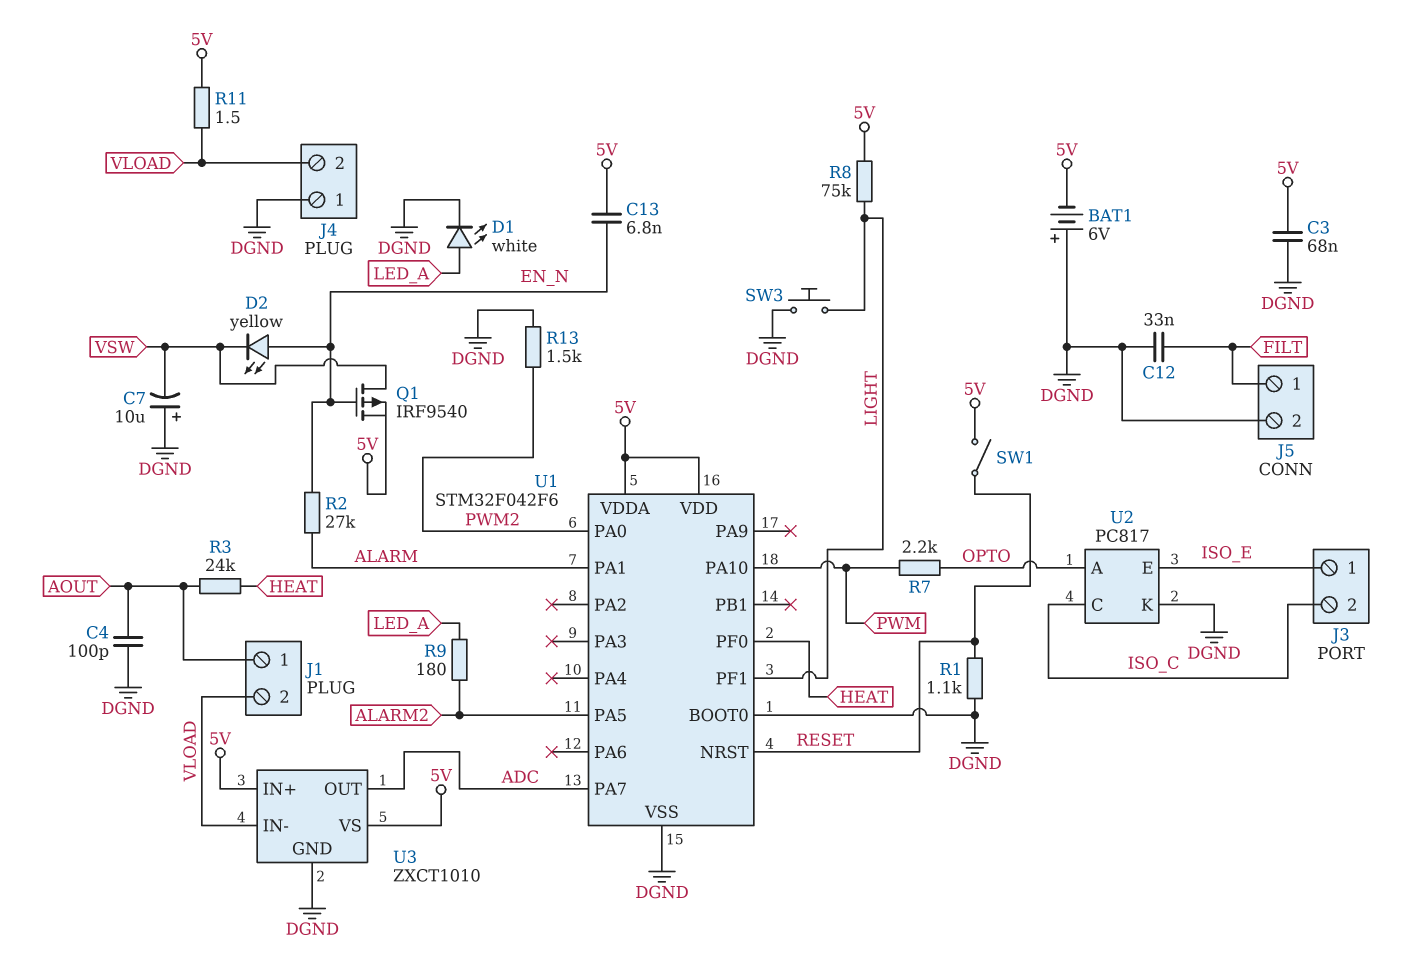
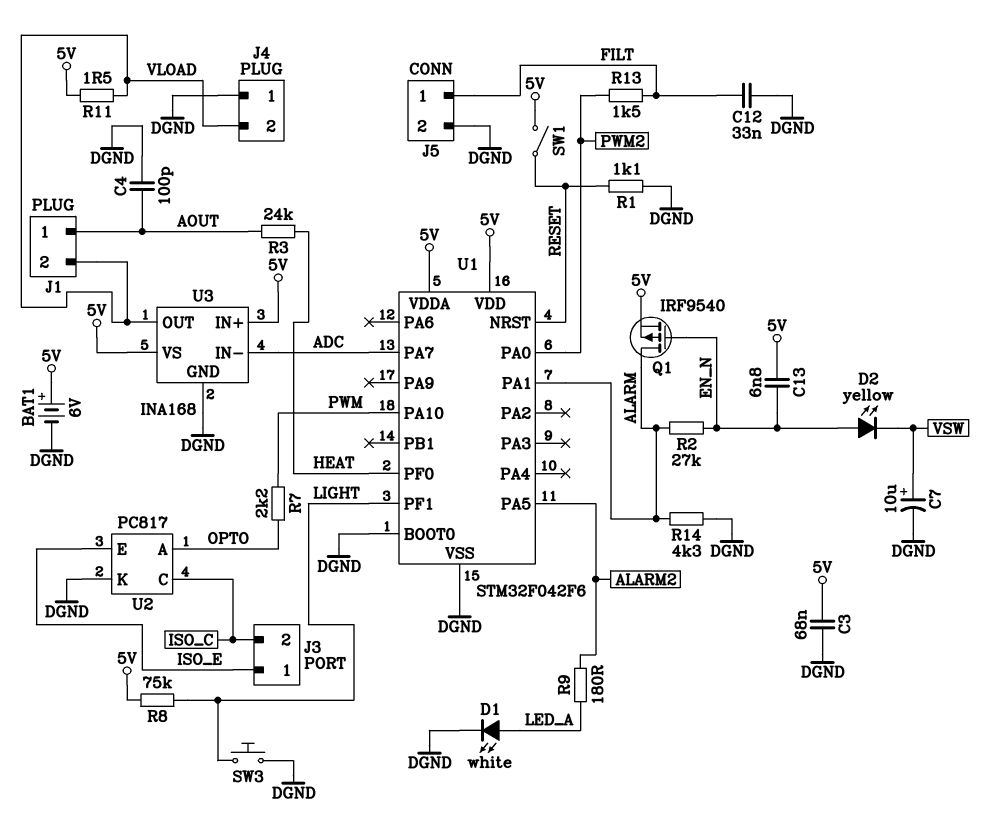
BAT1: 6V (plus DGND, minus 5V) -> 6V (plus 5V, minus DGND)
C7: 10uF (plus DGND, minus VSW) -> 10uF (plus VSW, minus DGND)
Q1: PMOS IRF9540 (G EN_N, D VSW, S 5V) -> PMOS IRF9540 (G EN_N, D ALARM, S 5V)
R13: 1.5k (DGND, PWM2) -> 1.5k (FILT, PWM2)
R14: none -> 4.3k (ALARM, DGND)
U3: ZXCT1010 -> INA168
U3 pin IN-: VLOAD -> ADC
U3 pin OUT: ADC -> VLOAD

